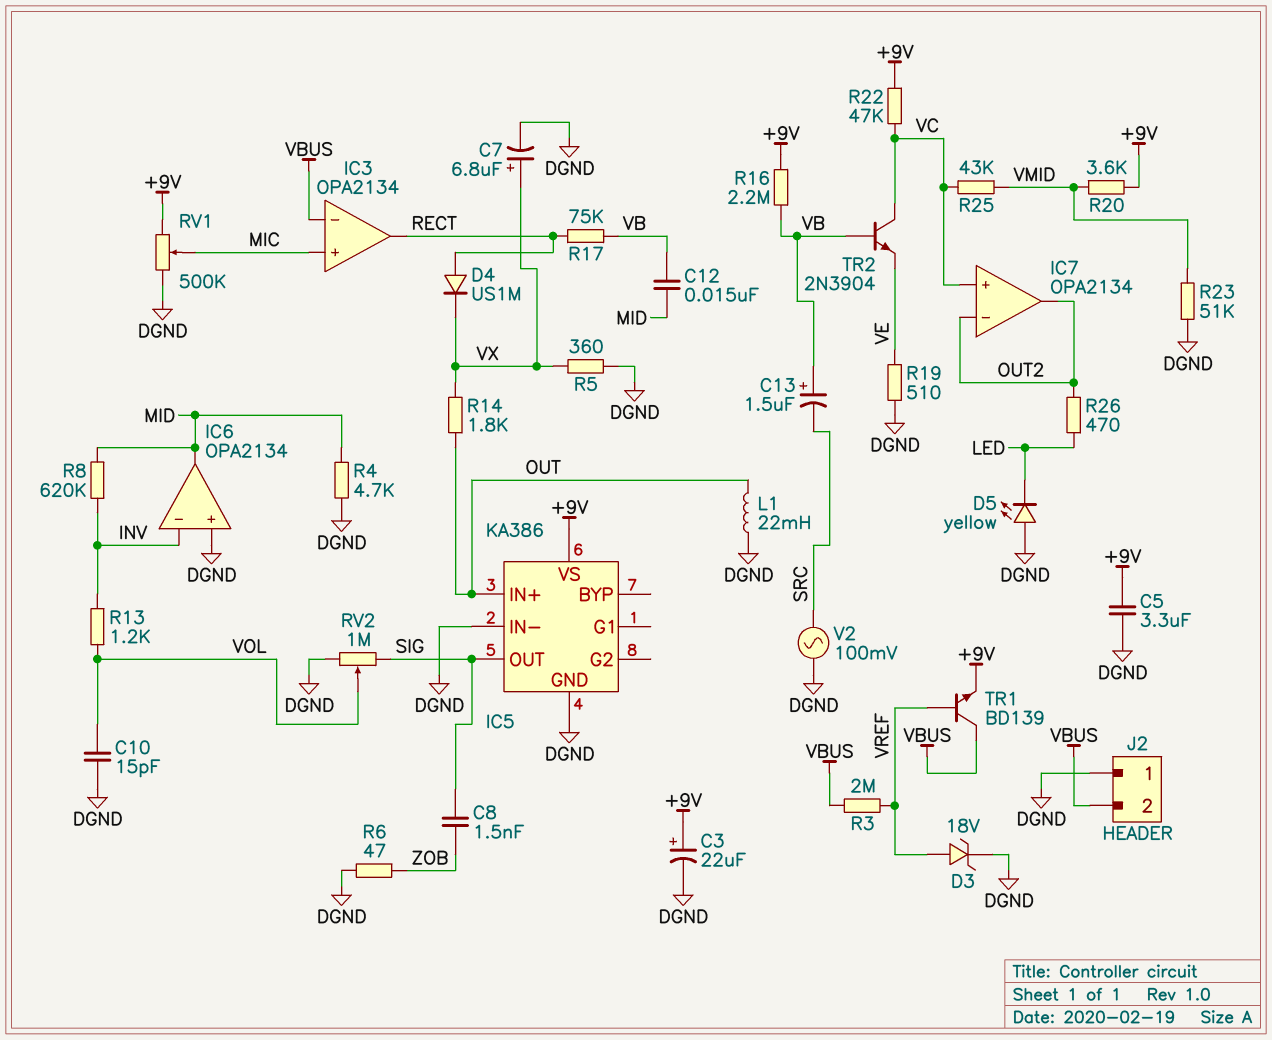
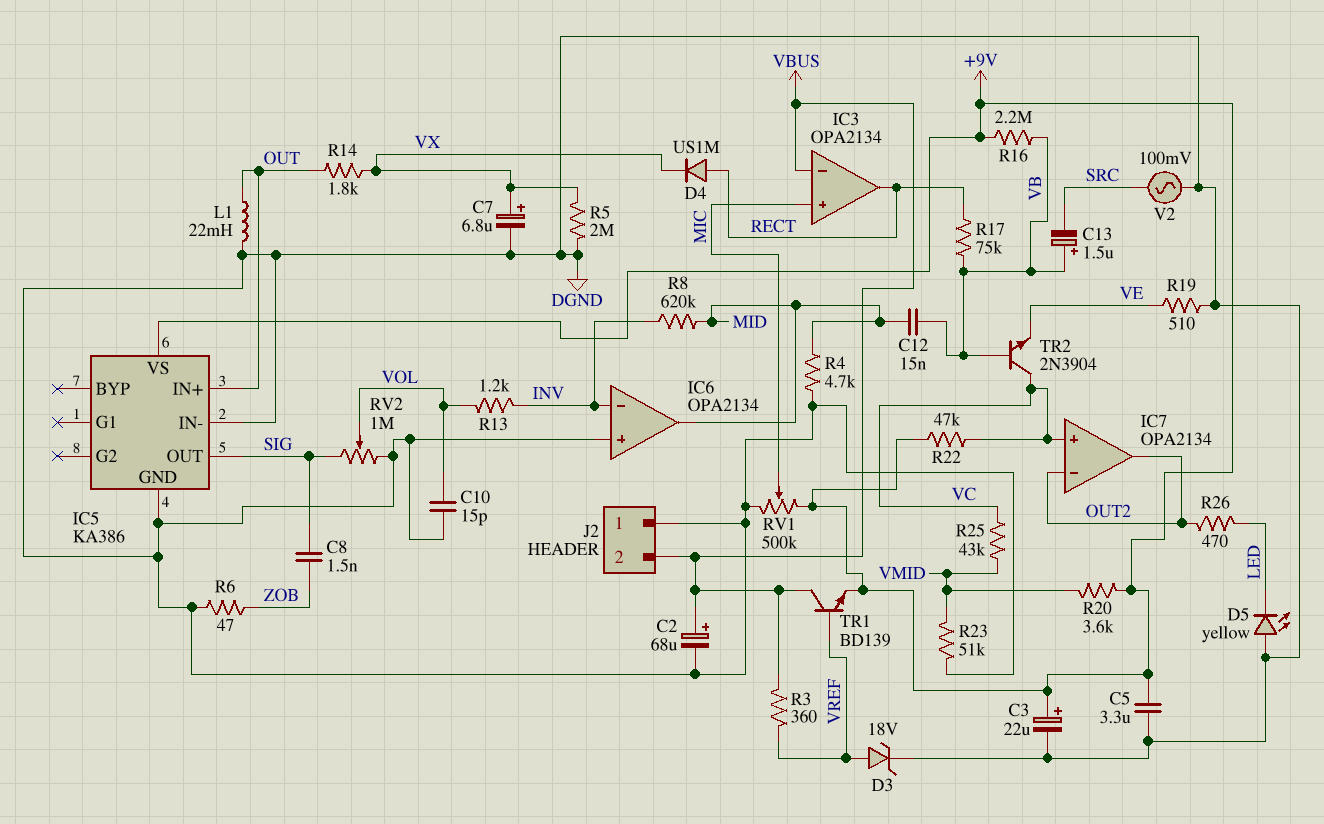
C2: none -> 68uF (plus VBUS, minus DGND)
R3: 2M (VBUS, VREF) -> 360 (VBUS, VREF)
R5: 360 (DGND, VX) -> 2M (DGND, VX)

